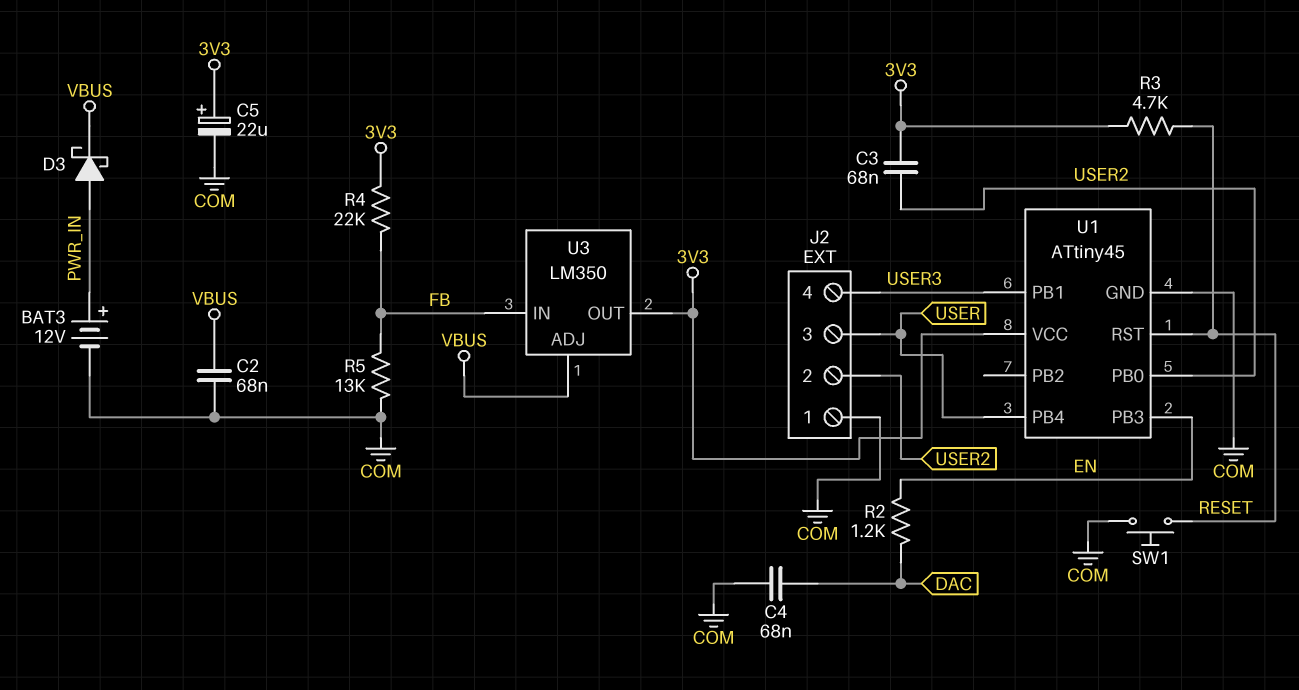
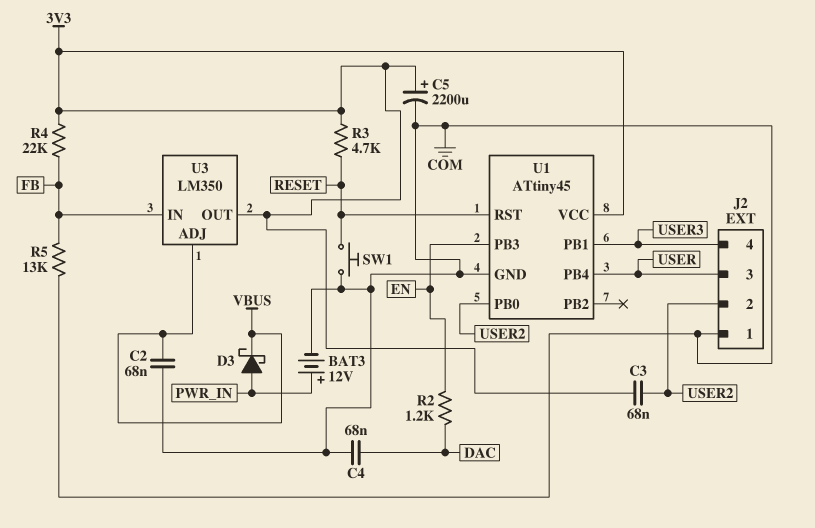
C5: 22uF (plus 3V3, minus COM) -> 2200uF (plus 3V3, minus COM)

